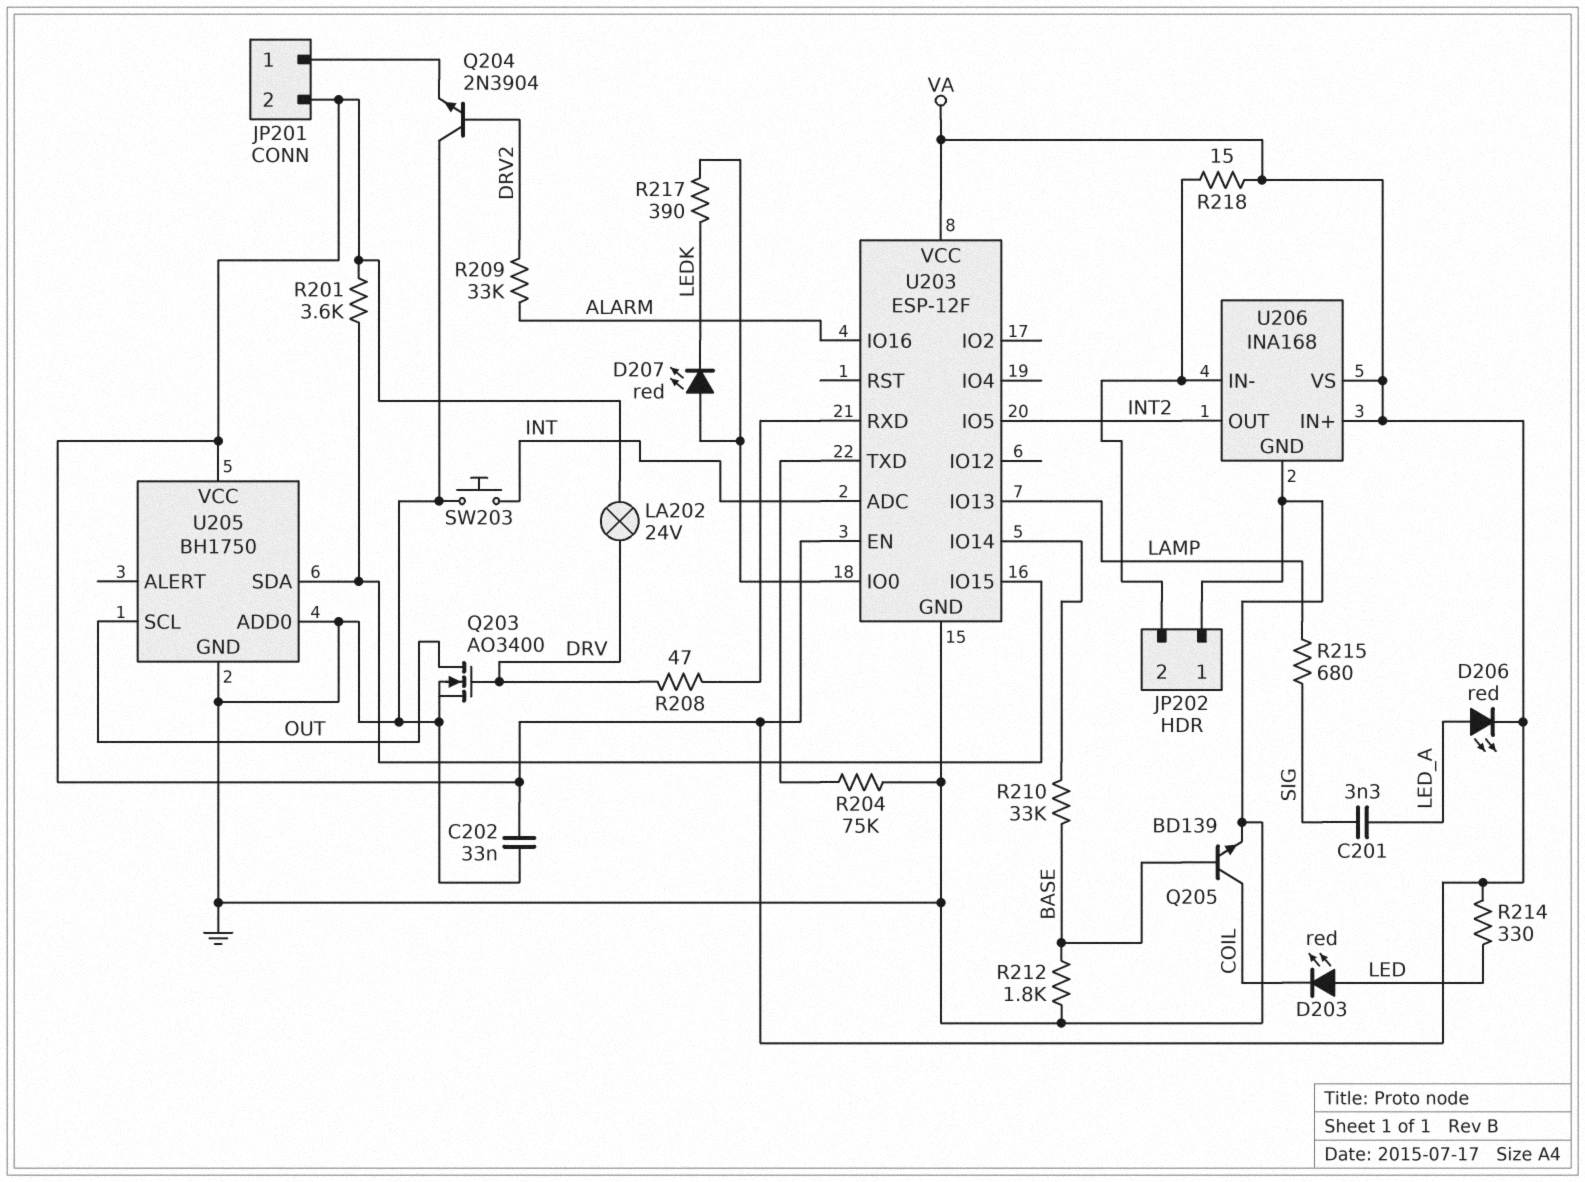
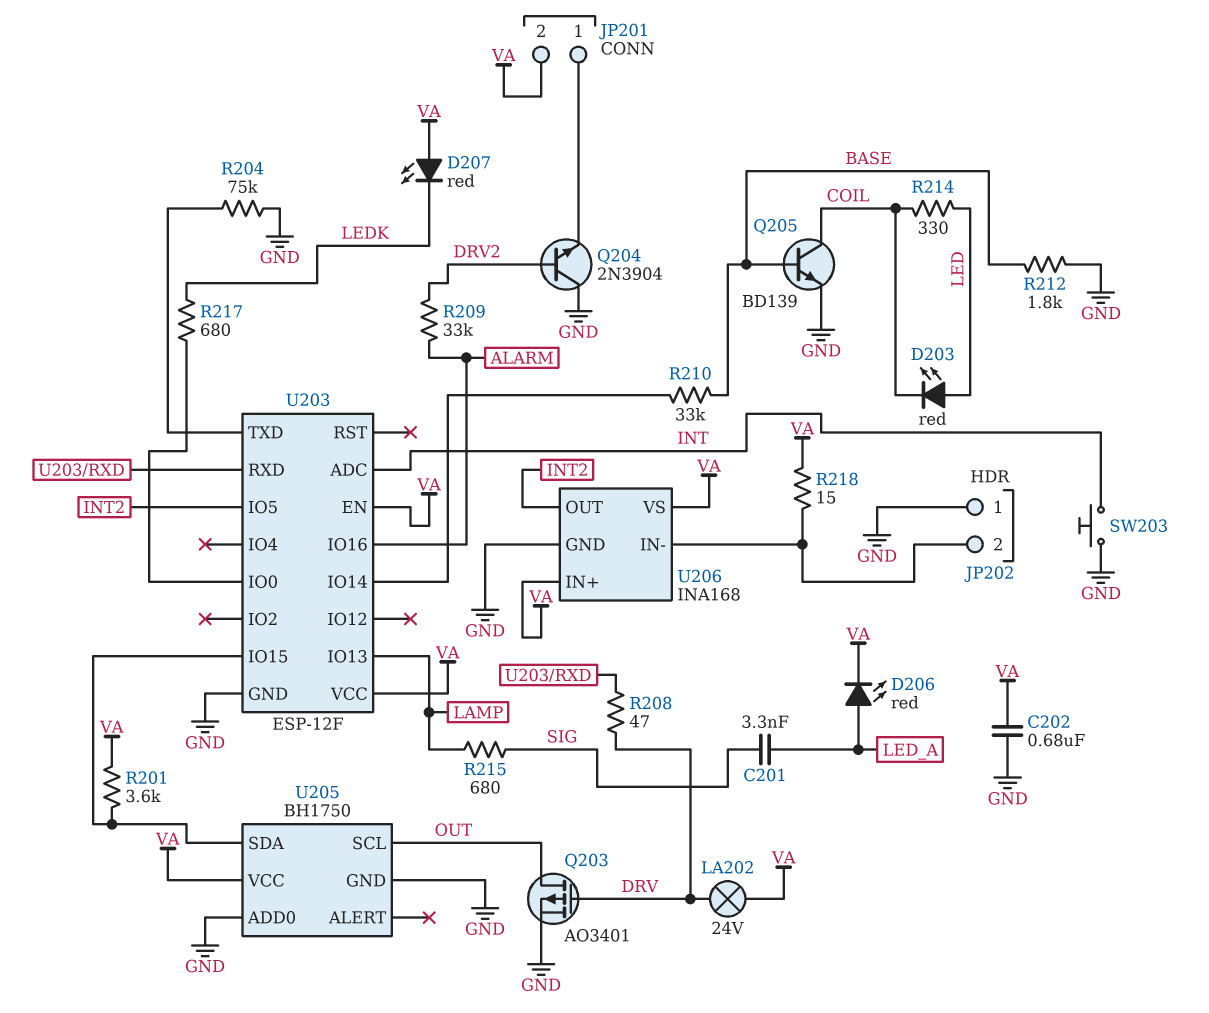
C202: 33nF (GND, VA) -> 680nF (GND, VA)
D207: LED red (A U203/IO0, K LEDK) -> LED red (A VA, K LEDK)
Q203: NMOS AO3400 (G DRV, D OUT, S GND) -> PMOS AO3401 (G DRV, D OUT, S GND)
R214: 330 (LED, VA) -> 330 (COIL, LED)
R217: 390 (LEDK, U203/IO0) -> 680 (LEDK, U203/IO0)

